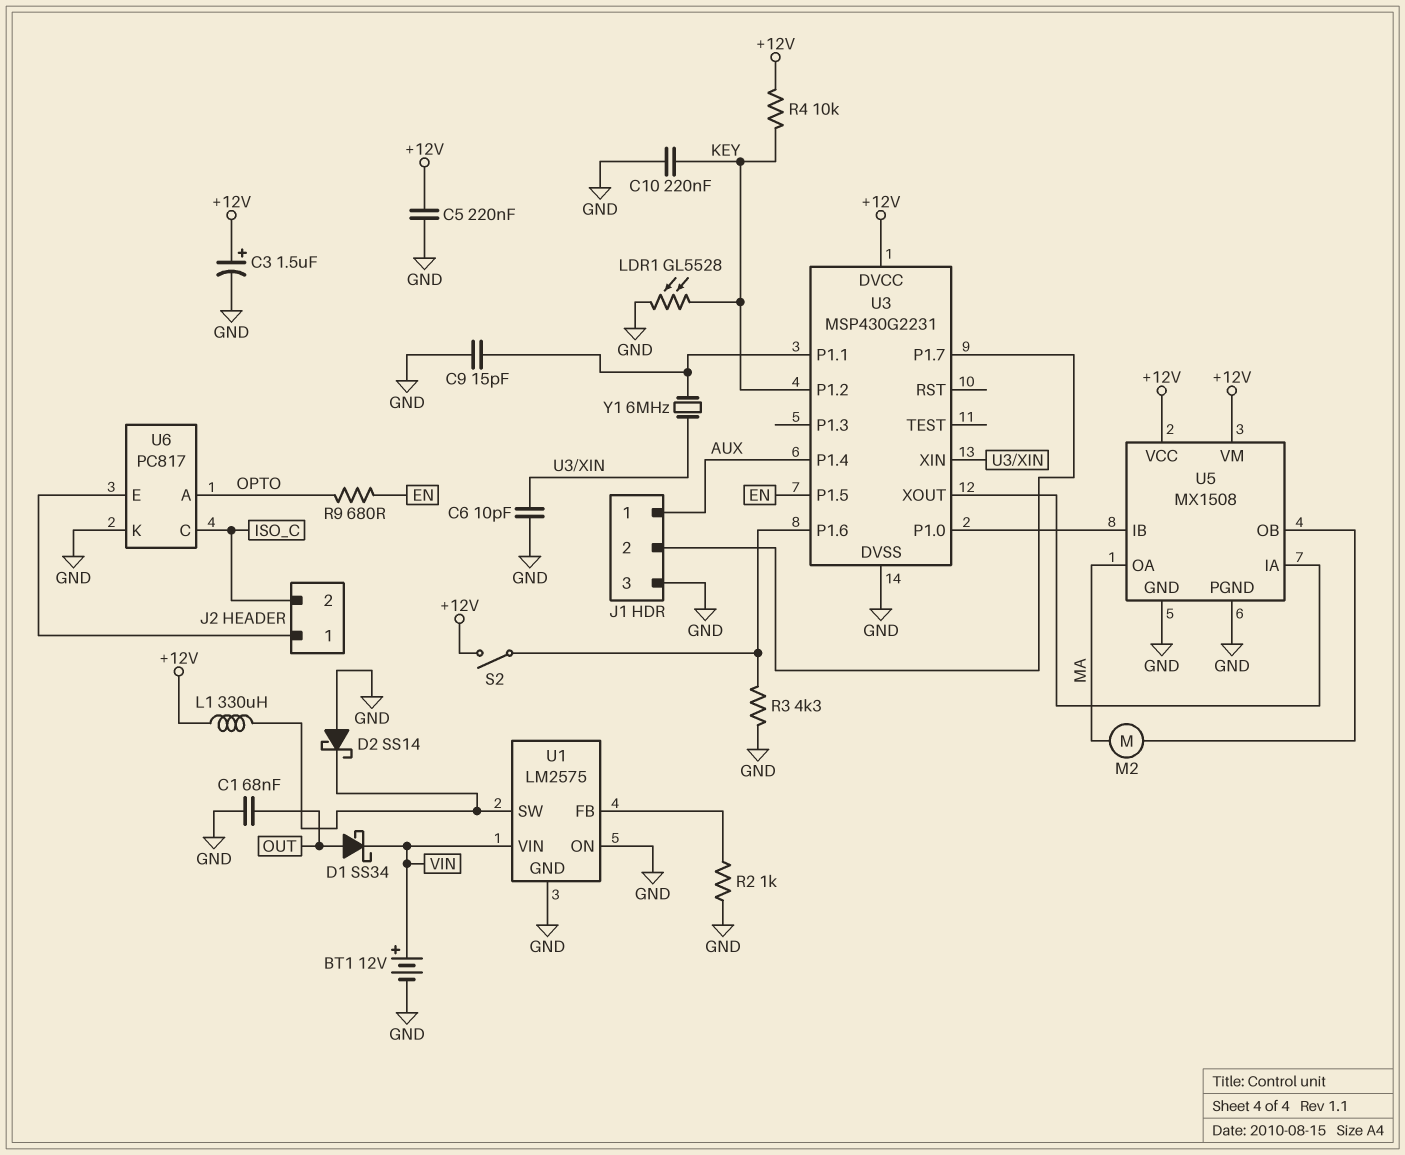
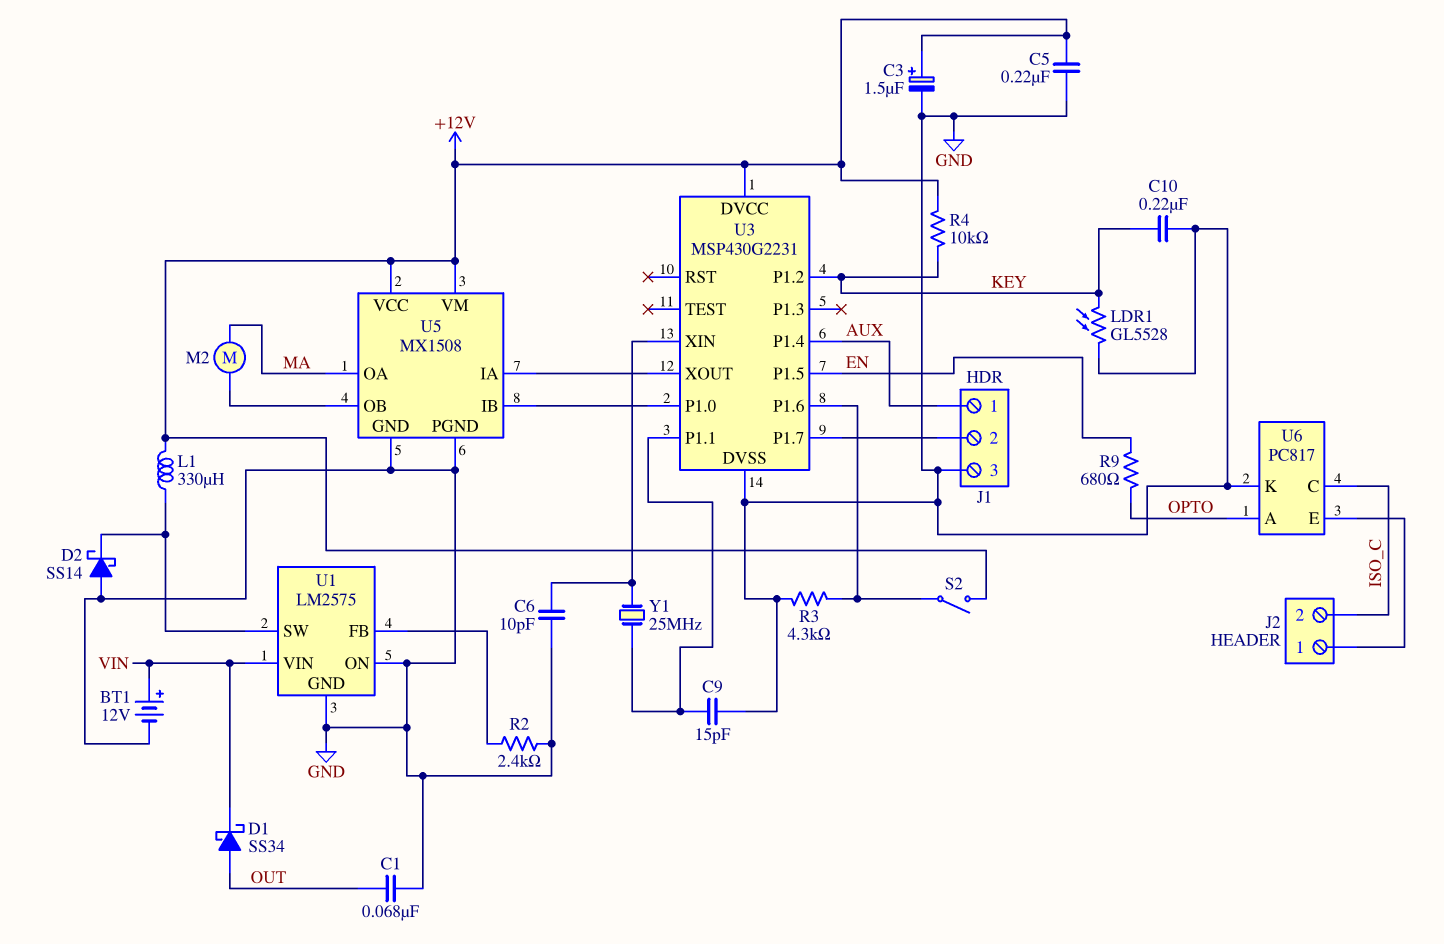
R2: 1k (GND, U1/FB) -> 2.4k (GND, U1/FB)
Y1: 6MHz (U3/P1.1, U3/XIN) -> 25MHz (U3/P1.1, U3/XIN)

